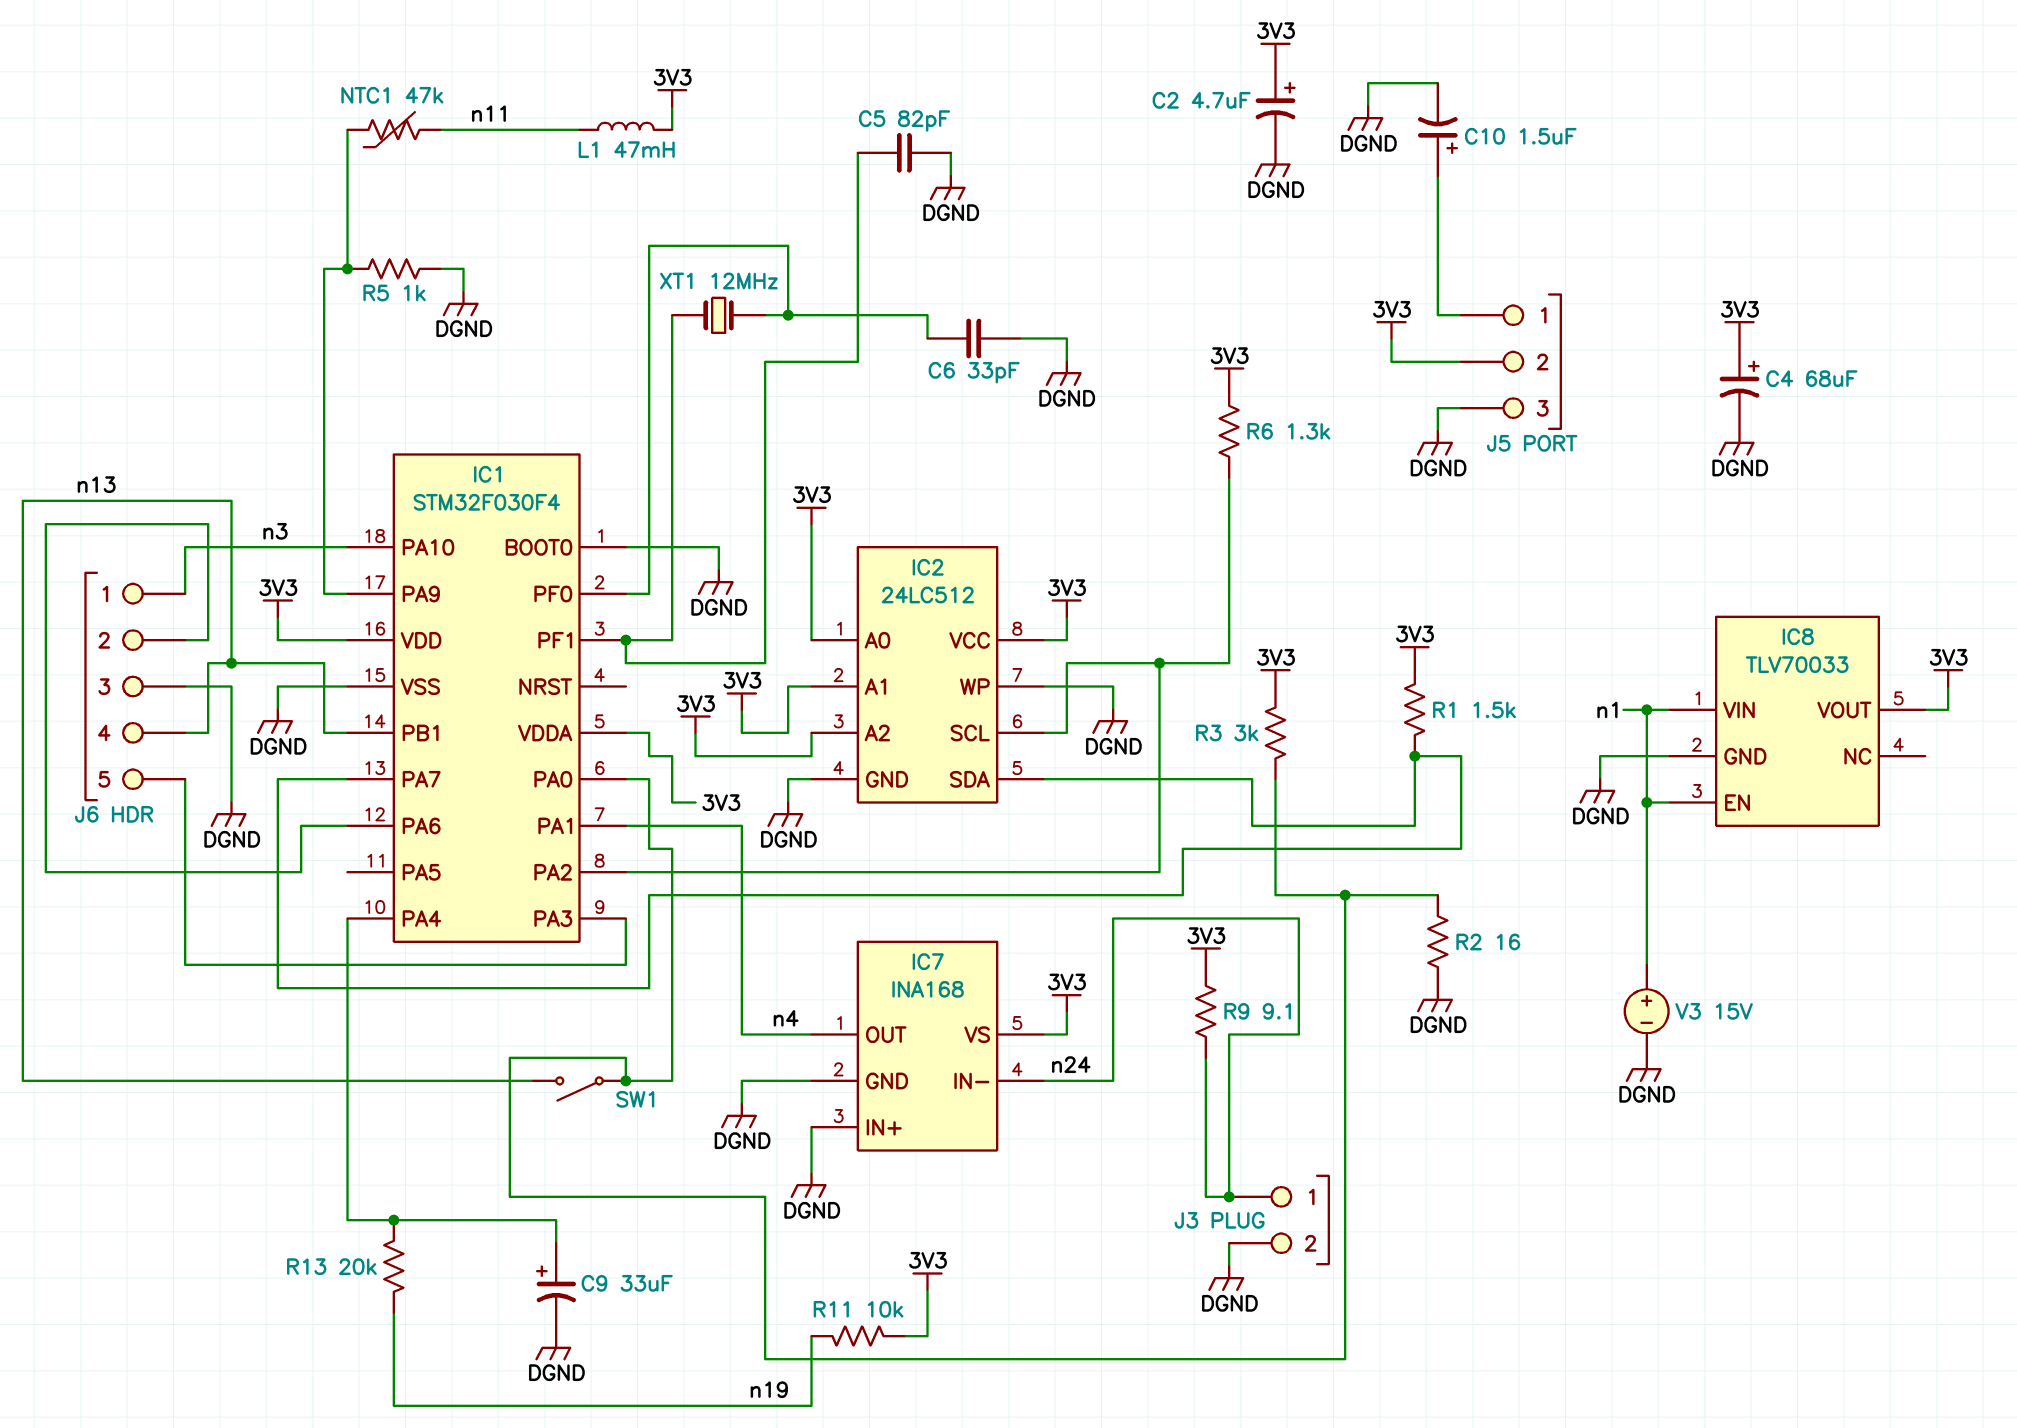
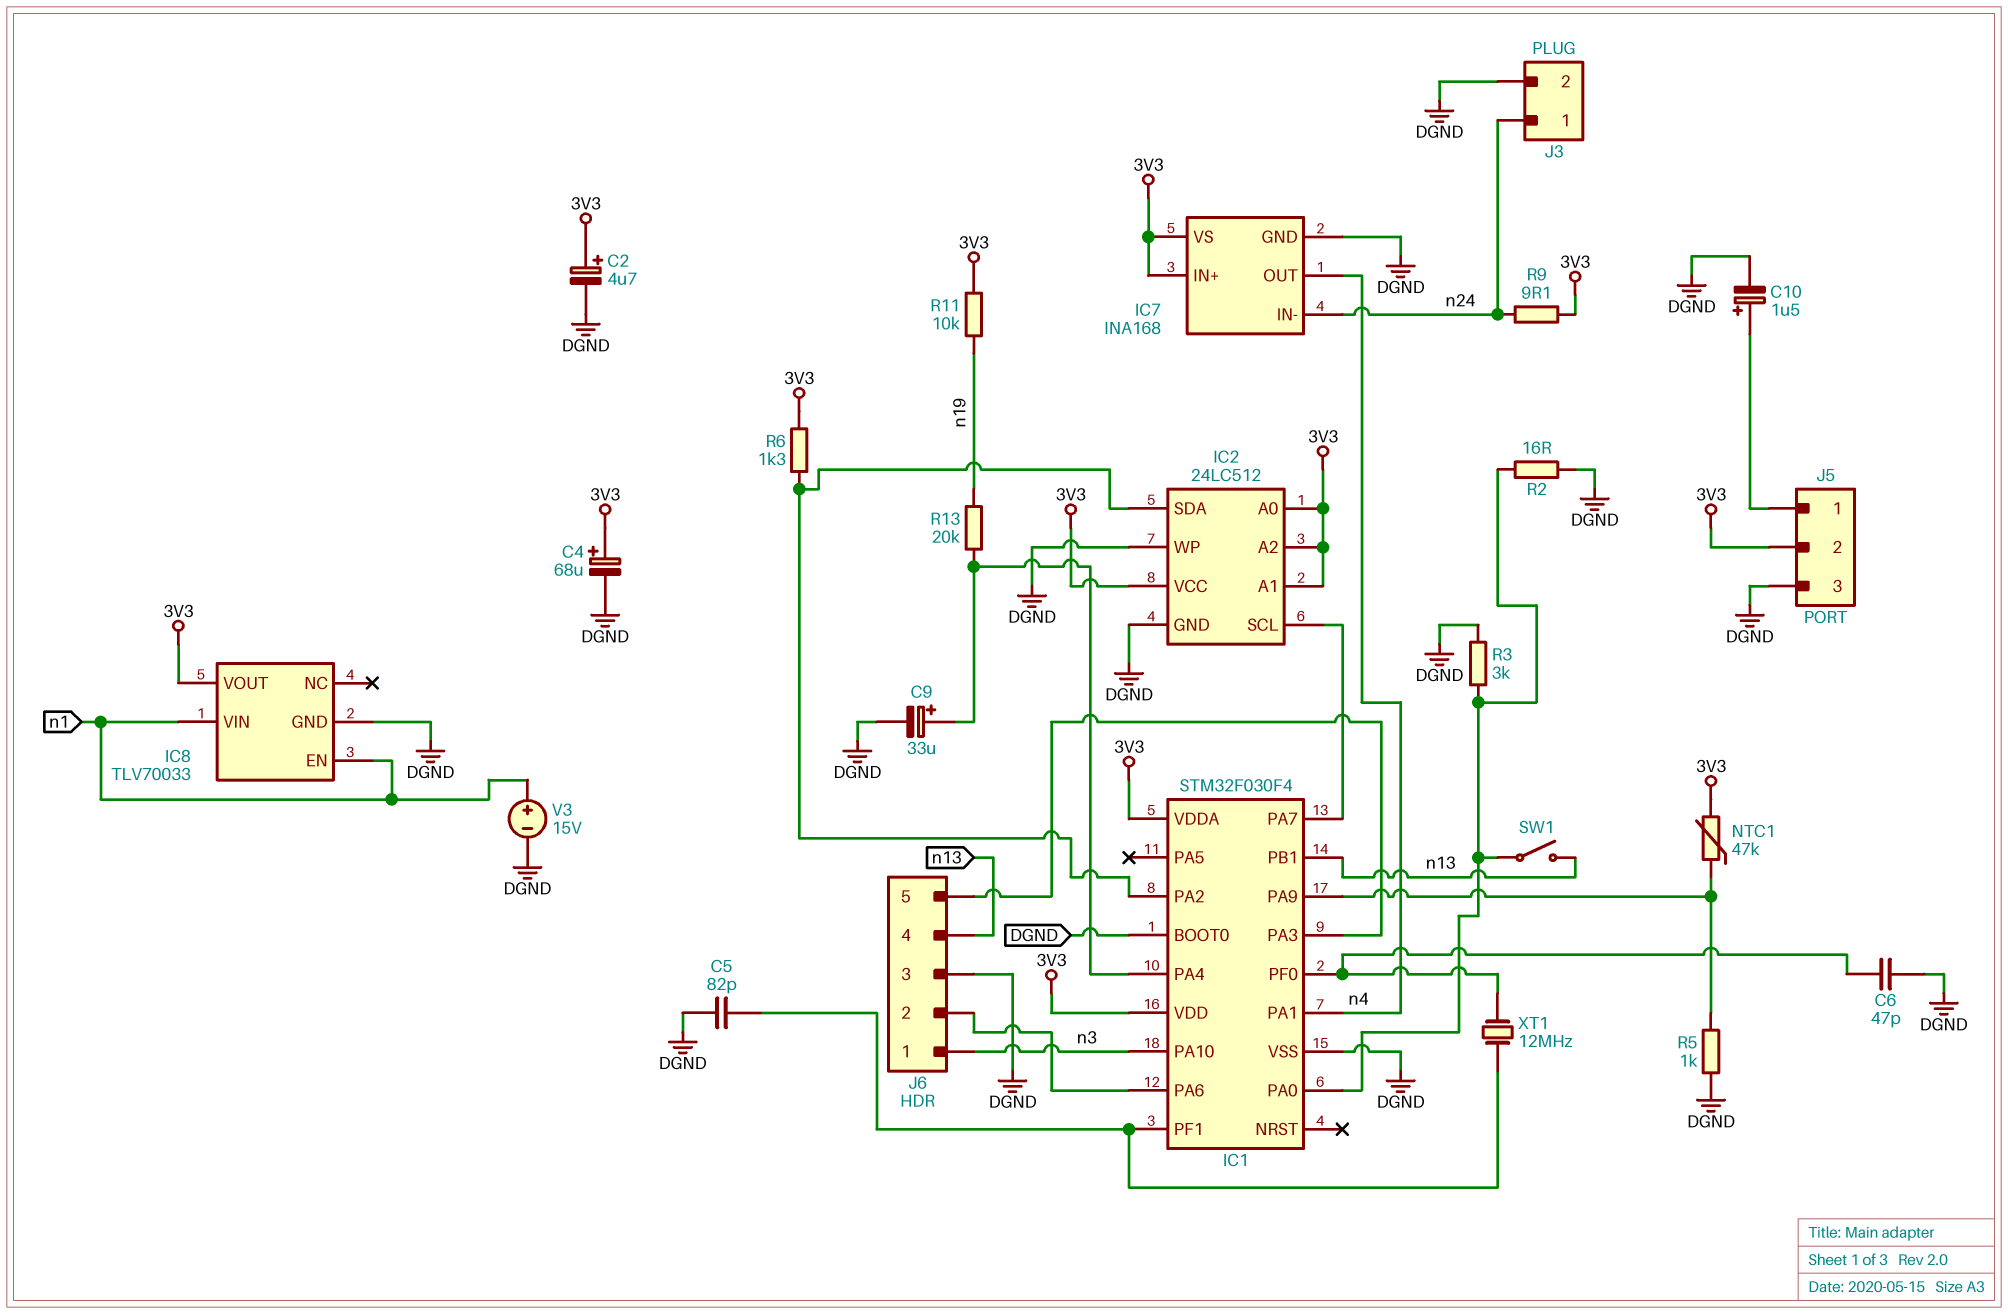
C6: 33pF (DGND, IC1/PF0) -> 47pF (DGND, IC1/PF0)
IC2 pin SCL: IC1/PA2 -> IC1/PA7
IC2 pin SDA: IC1/PA7 -> IC1/PA2
IC7 pin IN+: DGND -> 3V3
L1: 47mH (3V3, n11) -> none
NTC1: 47k (IC1/PA9, n11) -> 47k (3V3, IC1/PA9)
R1: 1.5k (3V3, IC1/PA7) -> none
R3: 3k (3V3, IC1/PA0) -> 3k (DGND, IC1/PA0)

